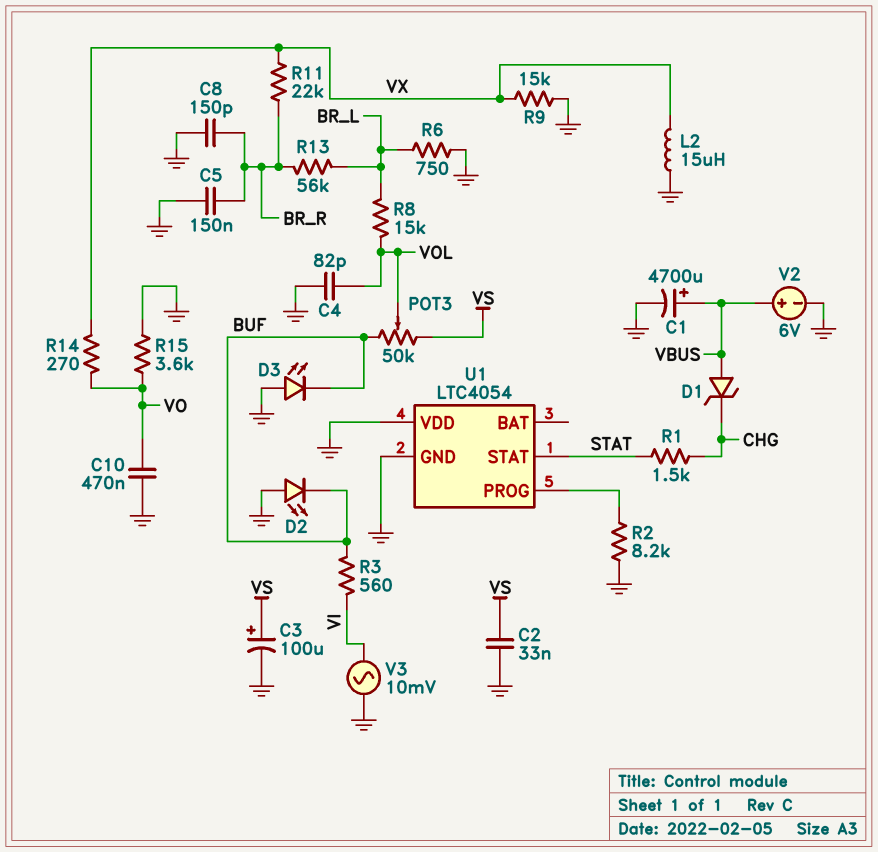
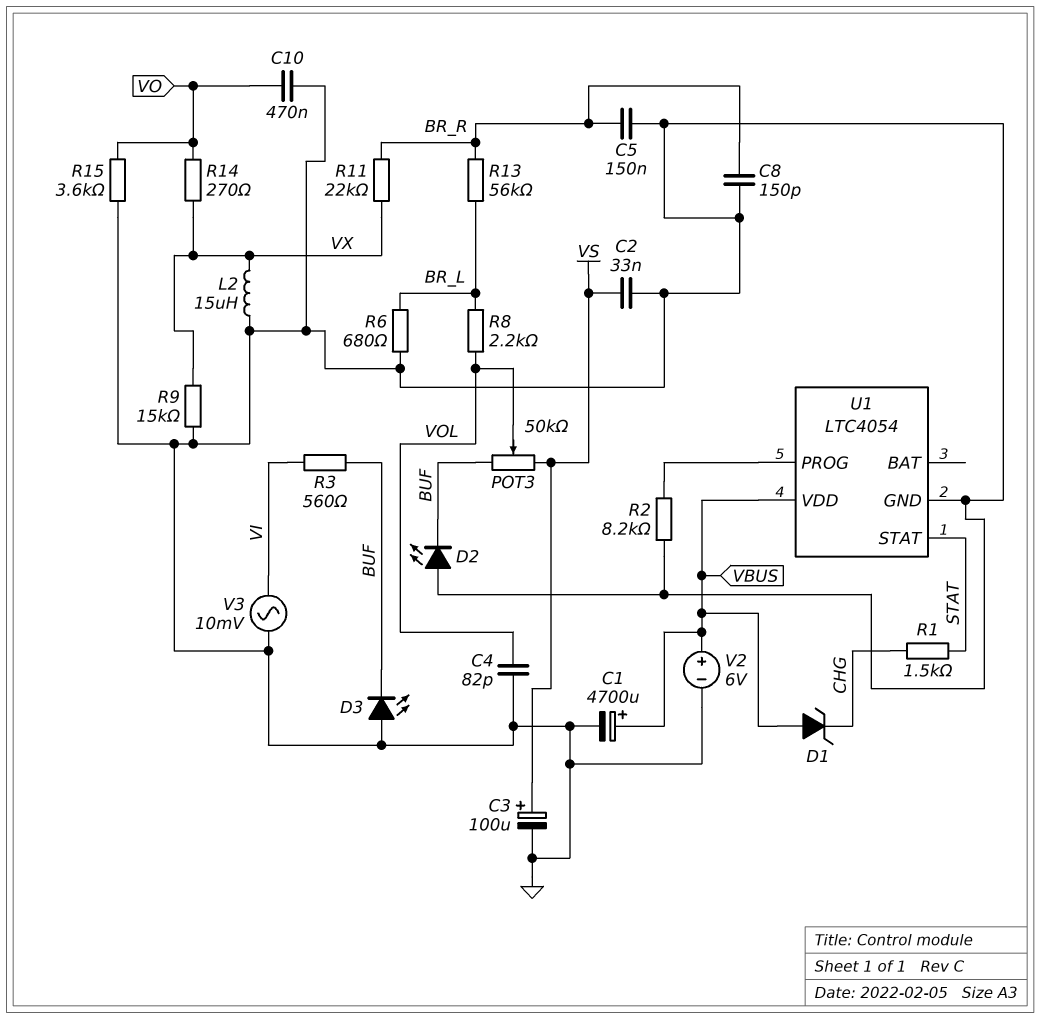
R6: 750 (BR_L, GND) -> 680 (BR_L, GND)
R8: 15k (BR_L, VOL) -> 2.2k (BR_L, VOL)
U1 pin VDD: GND -> VBUS

